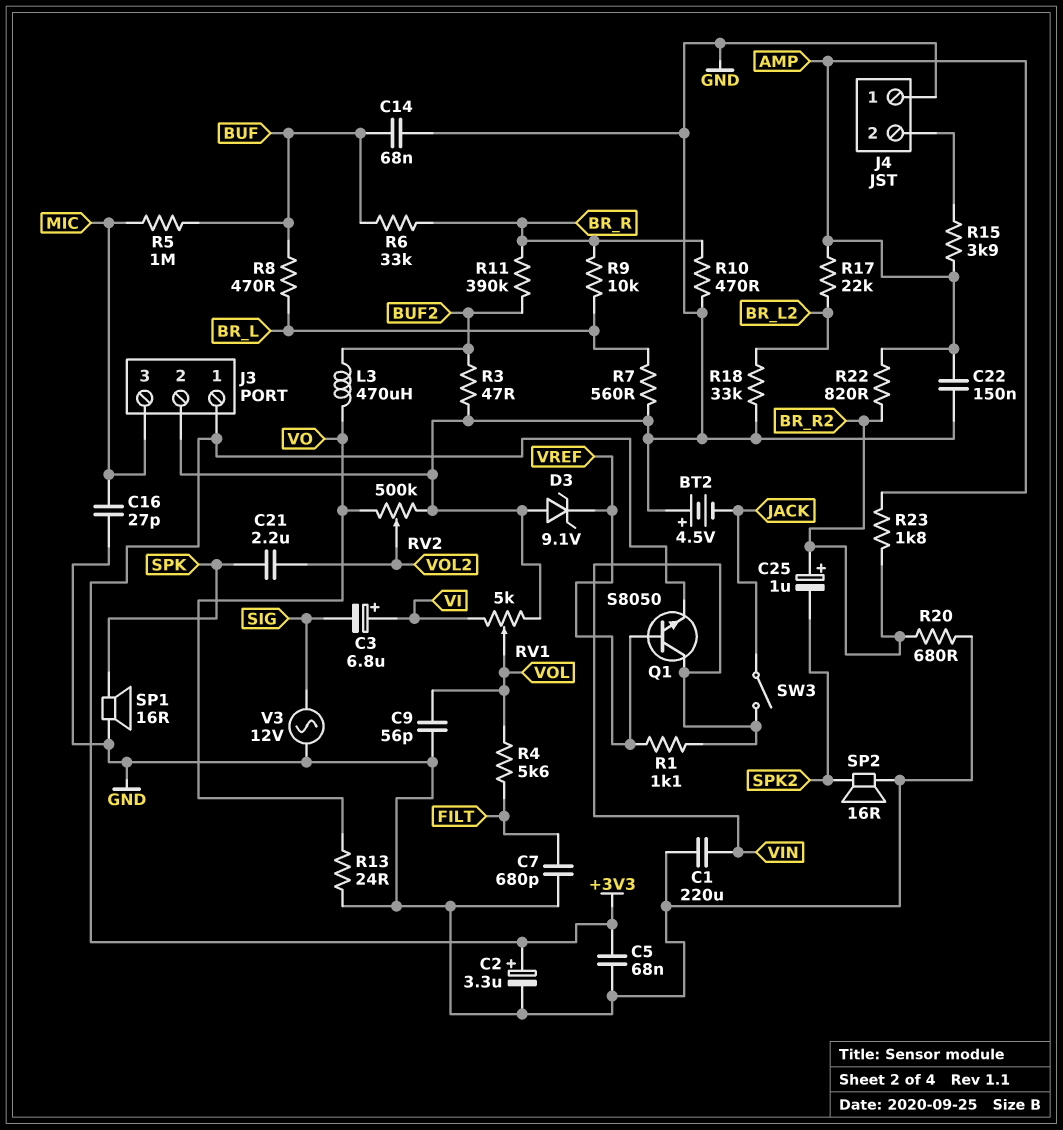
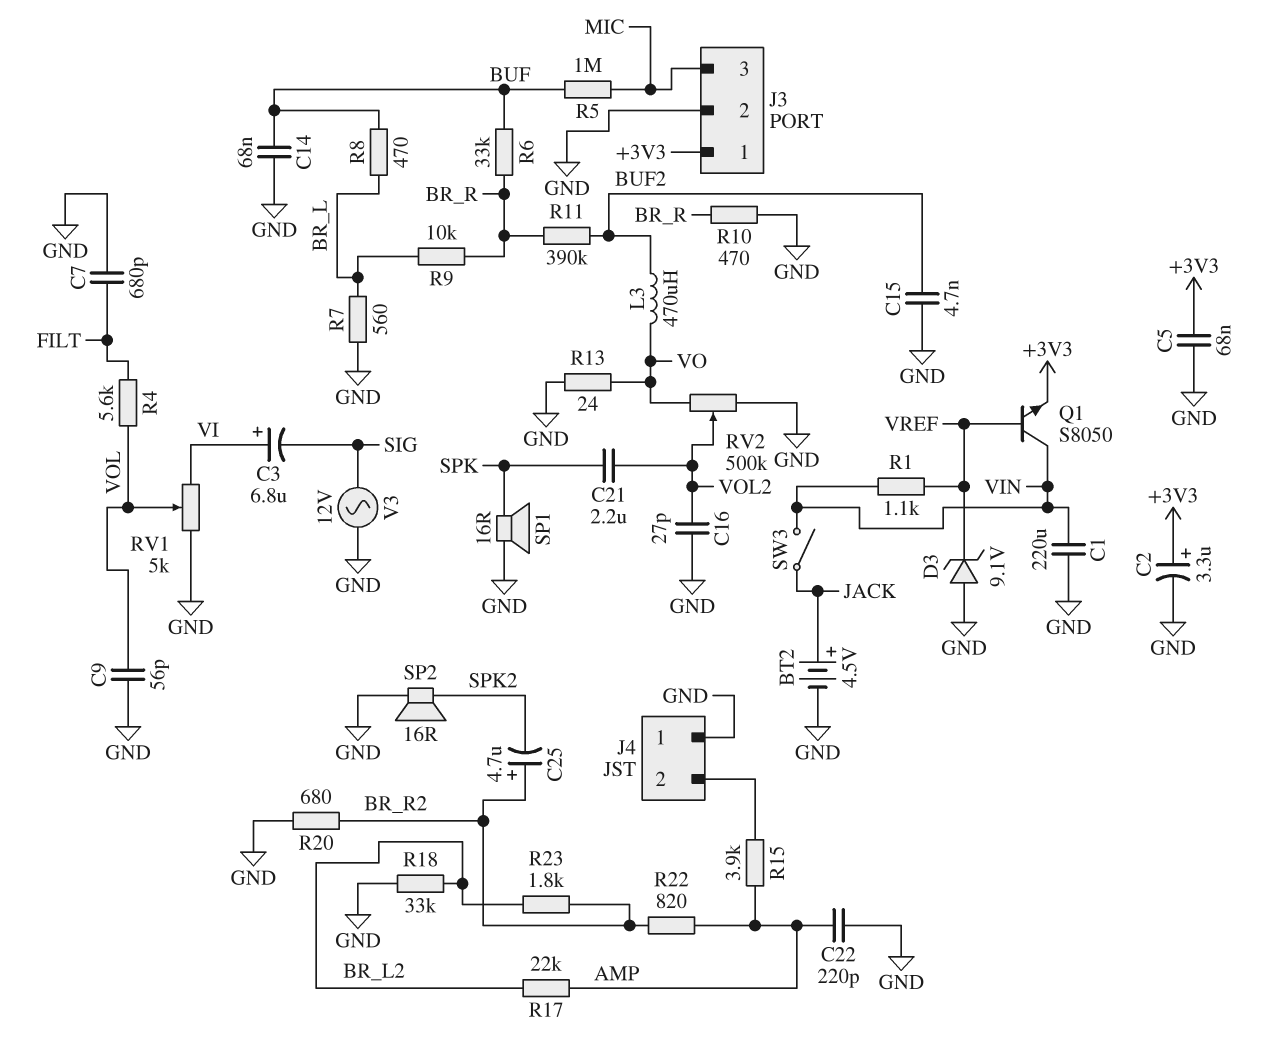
BT2: 4.5V (plus GND, minus JACK) -> 4.5V (plus JACK, minus GND)
C15: none -> 4.7nF (BUF2, GND)
C16: 27pF (GND, MIC) -> 27pF (GND, VOL2)
C22: 150nF (AMP, GND) -> 220pF (AMP, GND)
C25: 1uF (plus BR_R2, minus SPK2) -> 4.7uF (plus BR_R2, minus SPK2)
R3: 47 (BUF2, GND) -> none
R23: 1.8k (AMP, BR_R2) -> 1.8k (BR_L2, BR_R2)

